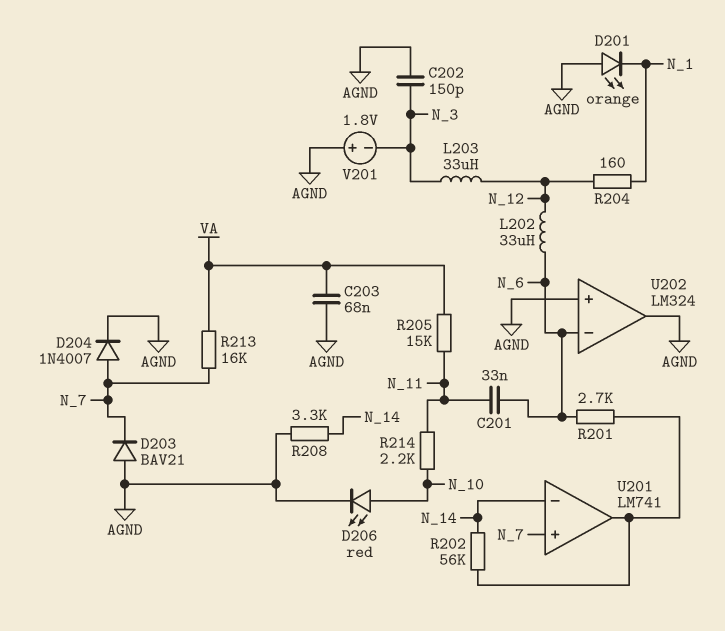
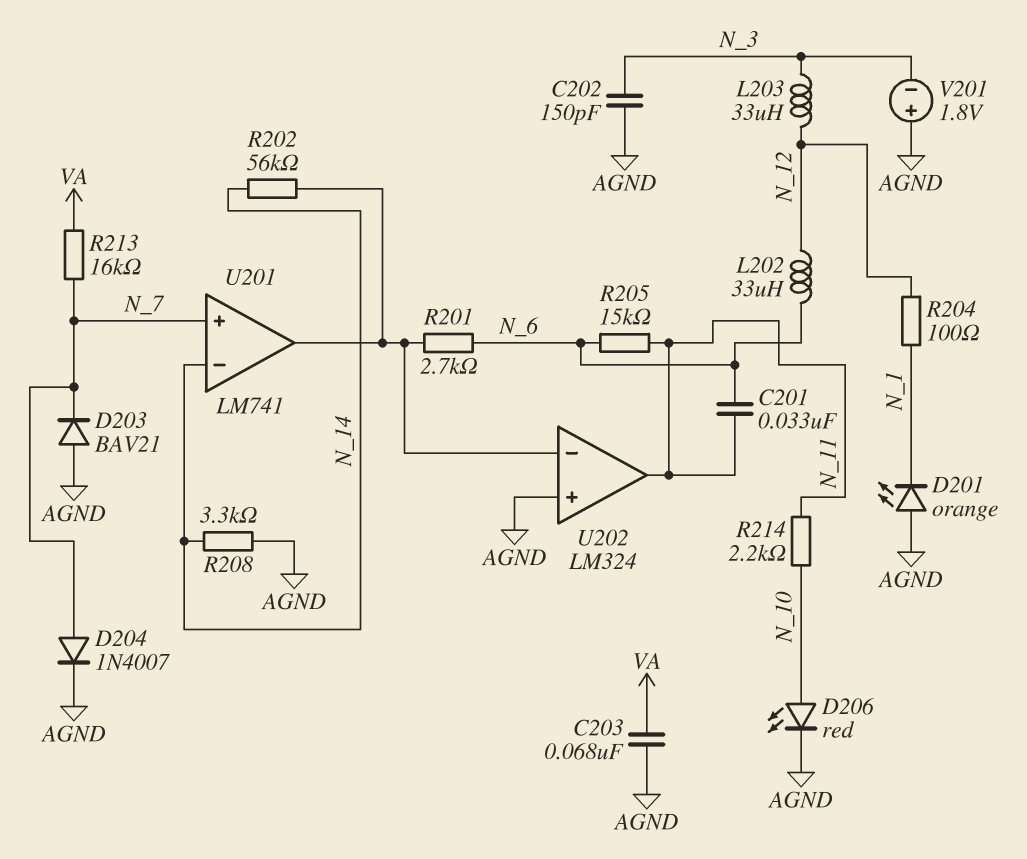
R204: 160 (N_1, N_12) -> 100 (N_1, N_12)
R205: 15k (N_11, VA) -> 15k (N_6, N_11)
U202 pin in-: N_6 -> U201/out
U202 pin out: AGND -> N_11

